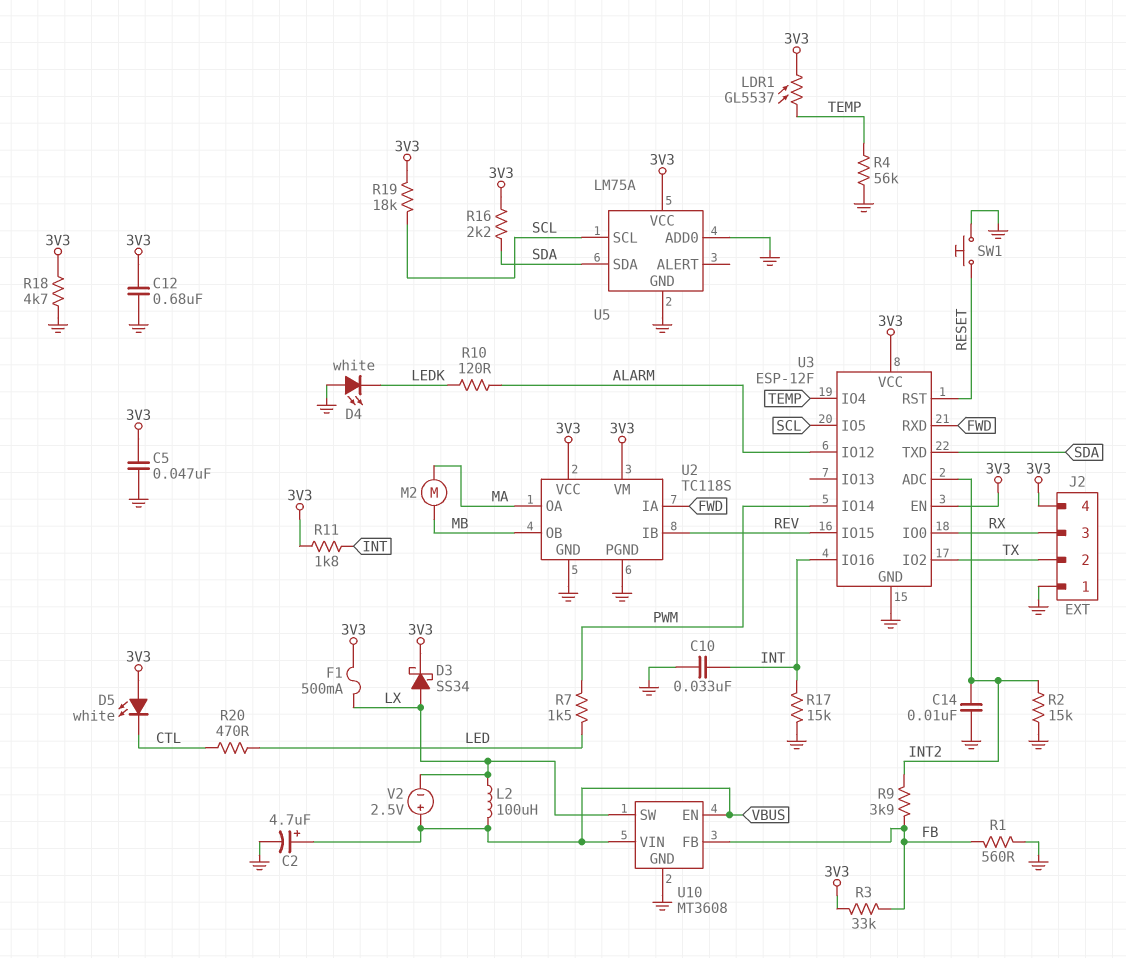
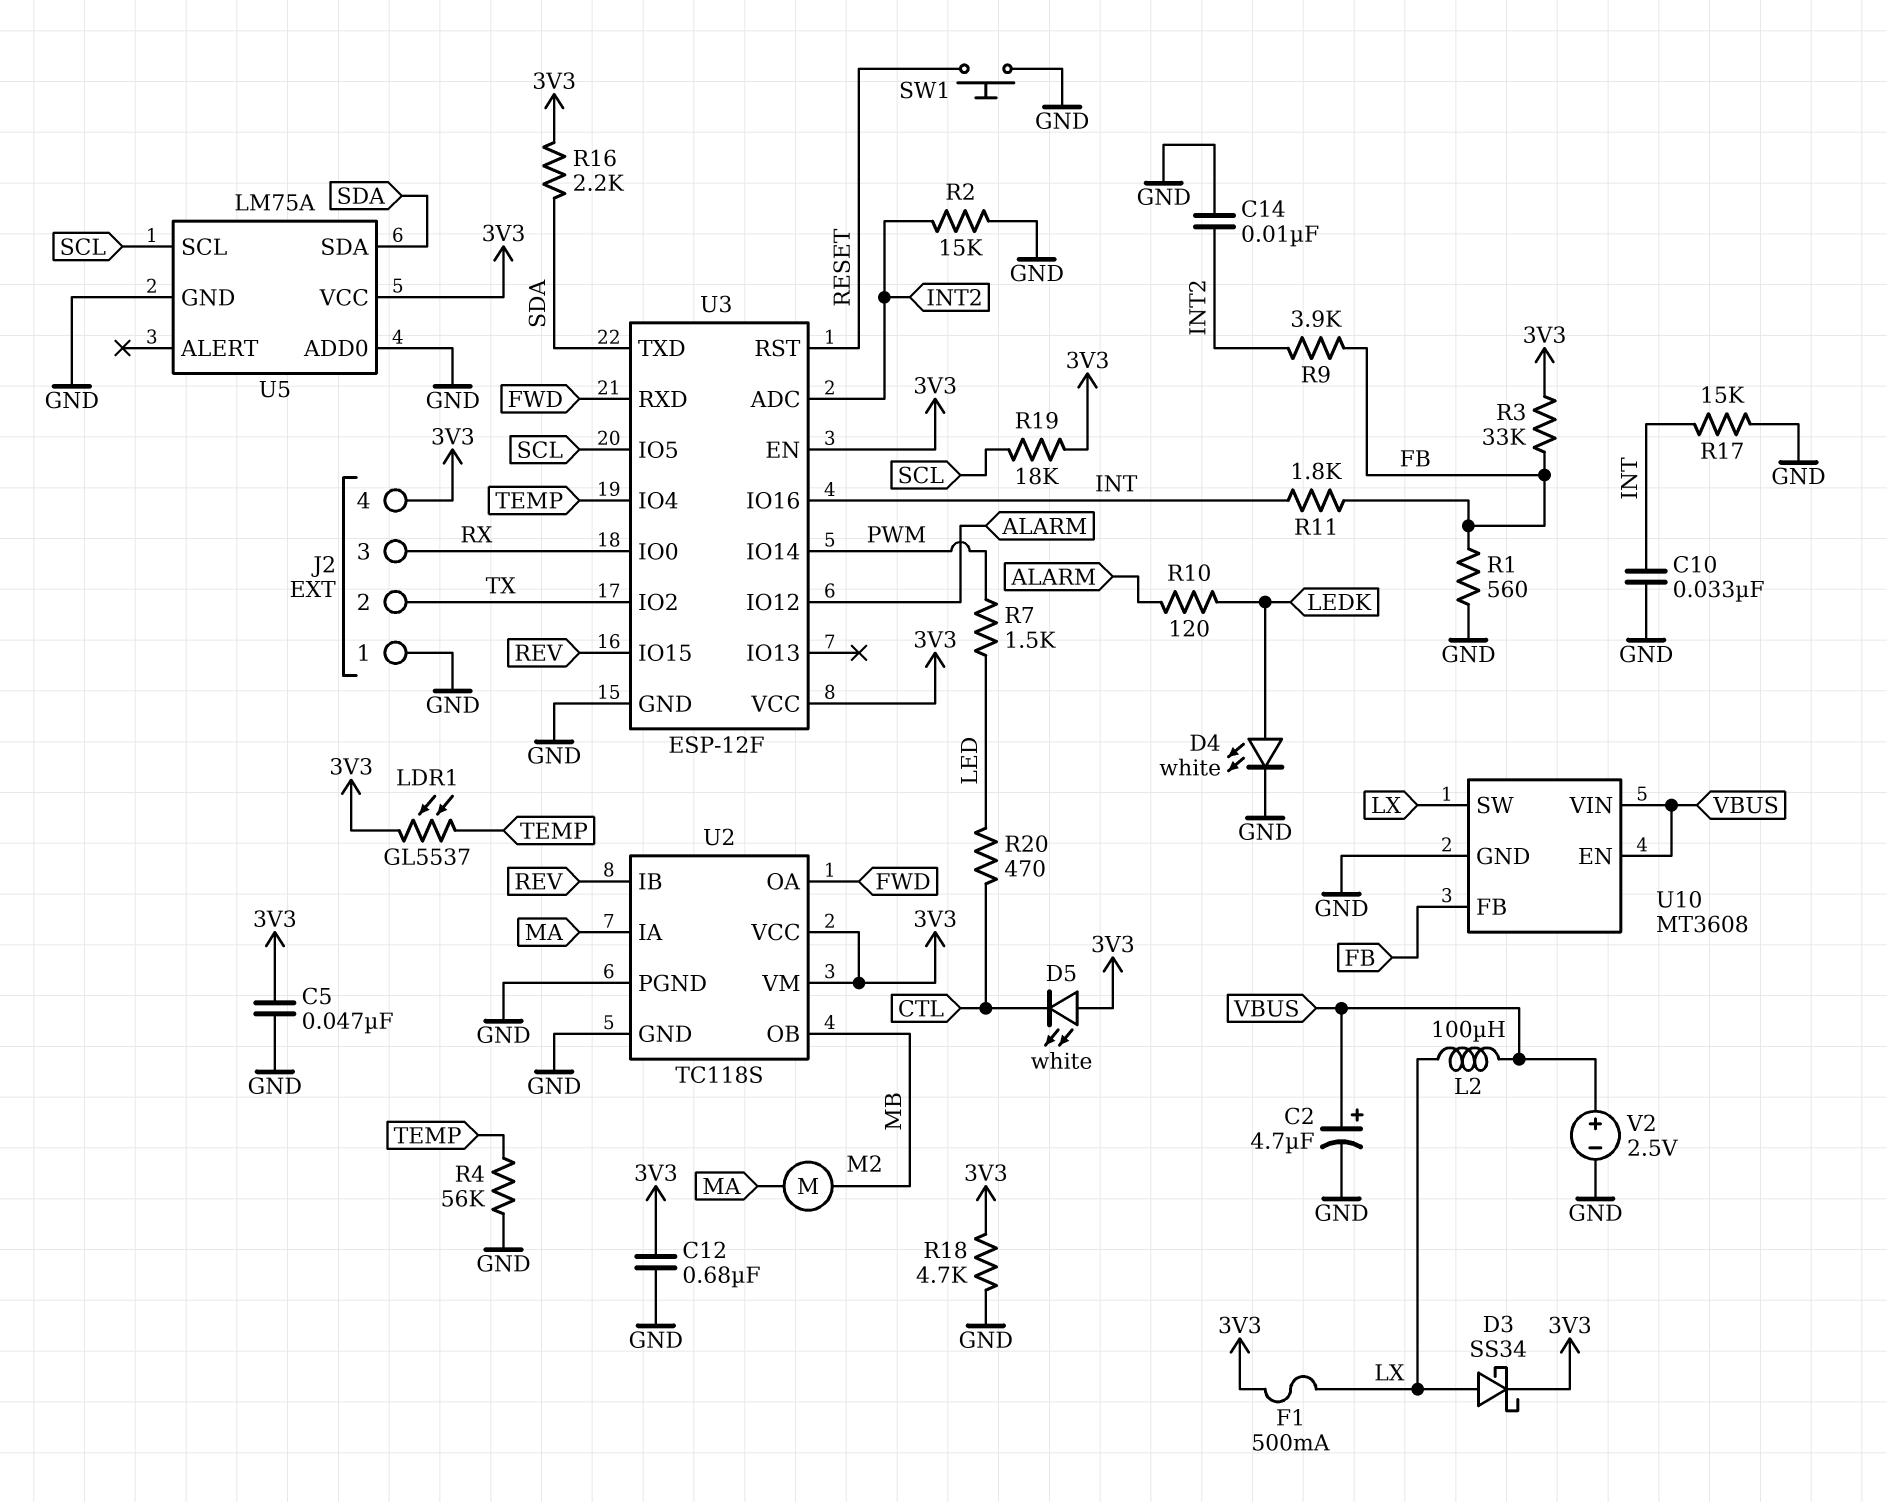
D4: LED white (A GND, K LEDK) -> LED white (A LEDK, K GND)
R11: 1.8k (3V3, INT) -> 1.8k (FB, INT)
U2 pin IA: FWD -> MA
U2 pin OA: MA -> FWD
V2: 2.5V (plus VBUS, minus LX) -> 2.5V (plus VBUS, minus GND)

